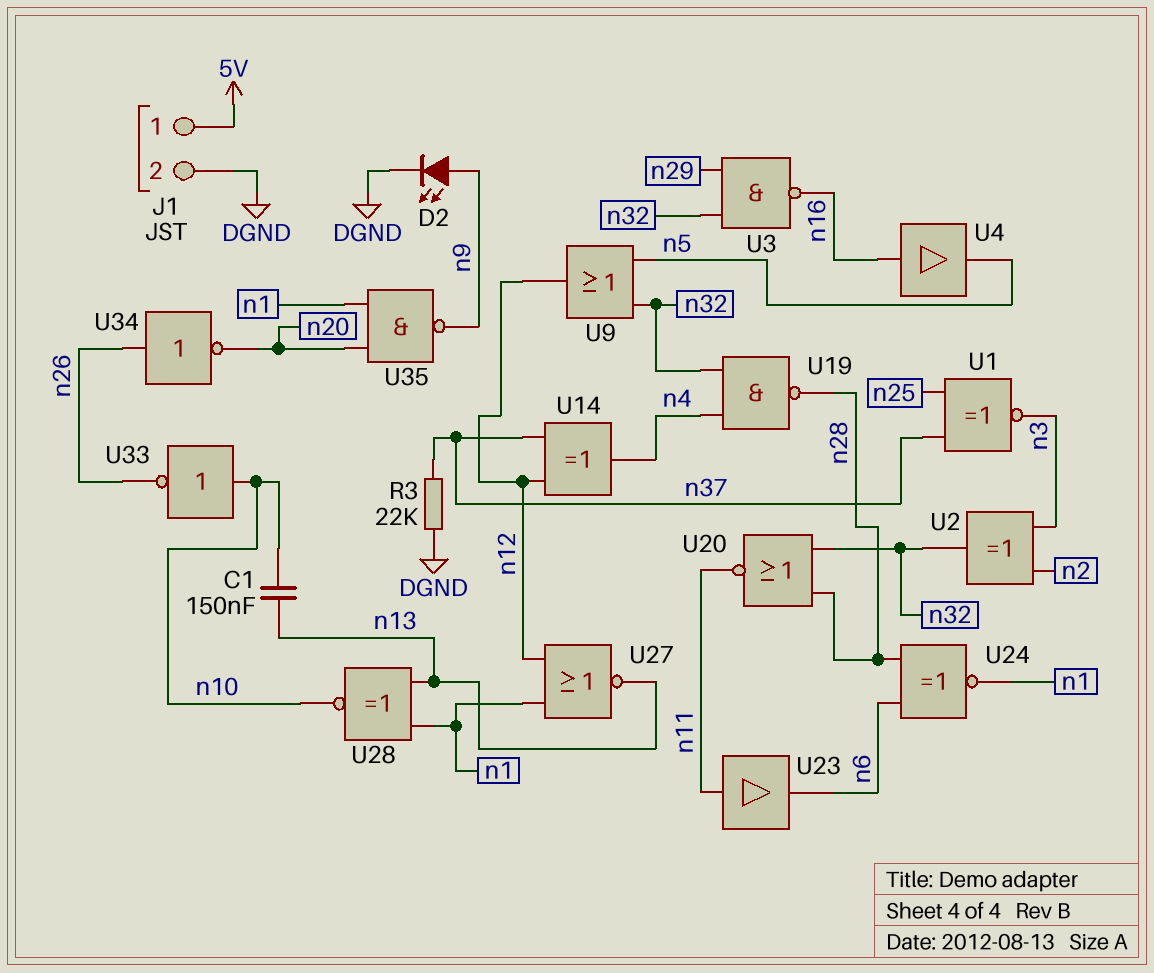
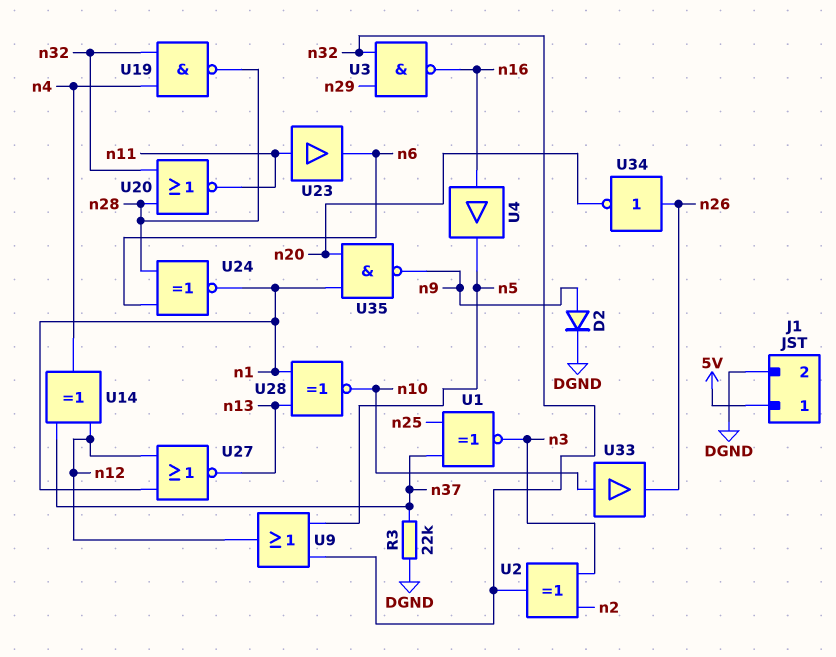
C1: 150nF (n10, n13) -> none
D2: LED (A n9, K DGND) -> diode (A n9, K DGND)
U33: NOT (in n10, out n26) -> buffer (in n10, out n26)

